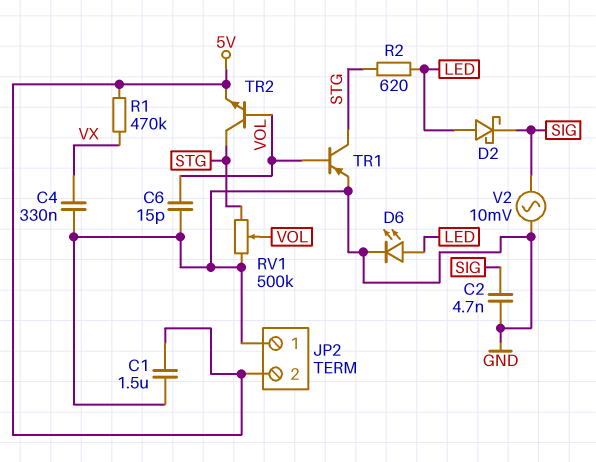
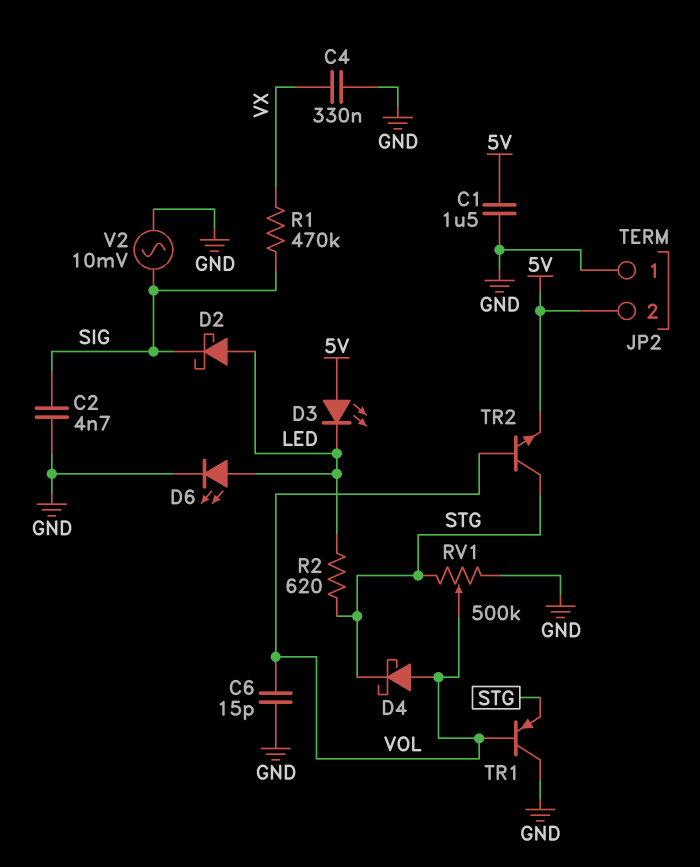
D3: none -> LED (A 5V, K LED)
D4: none -> schottky (A VOL, K STG)
R1: 470k (5V, VX) -> 470k (SIG, VX)
TR1: PNP (B VOL, C STG, E GND) -> PNP (B VOL, C GND, E STG)

